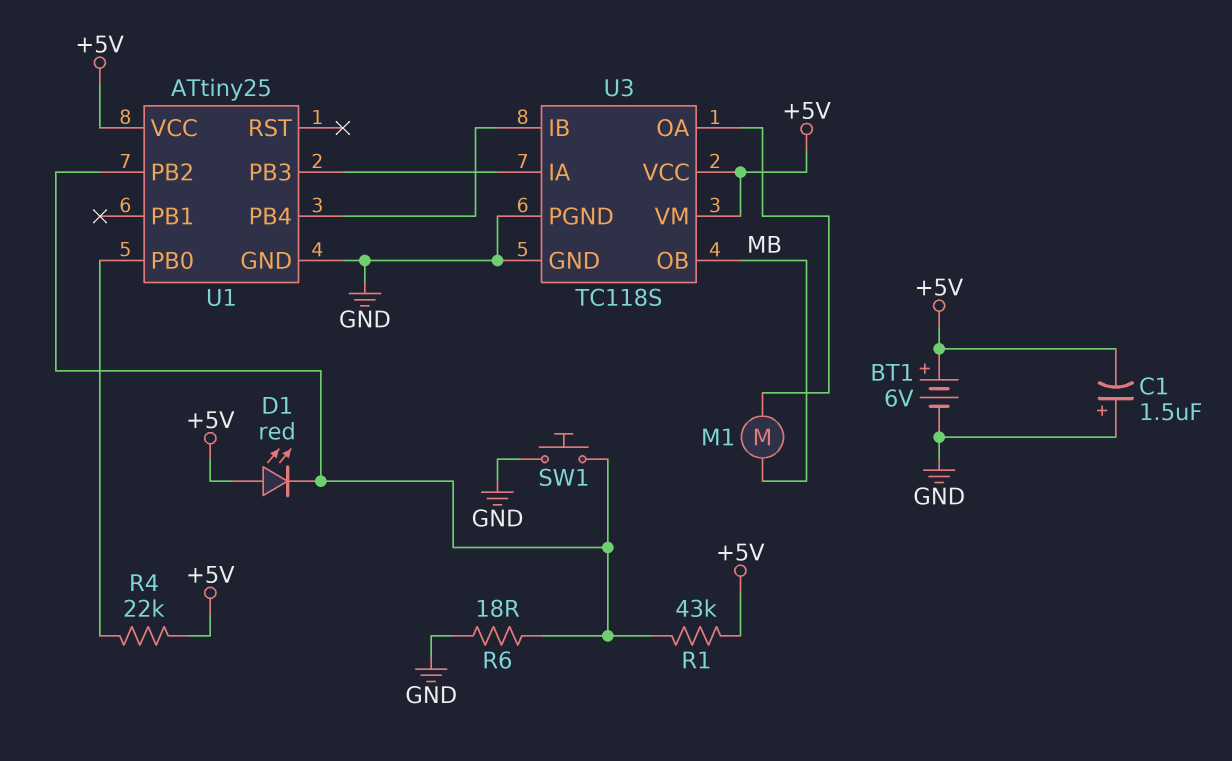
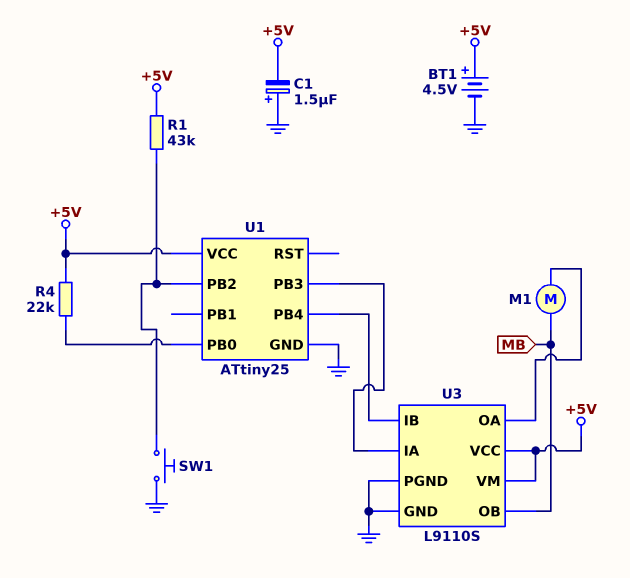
BT1: 6V (plus +5V, minus GND) -> 4.5V (plus +5V, minus GND)
D1: LED red (A +5V, K U1/PB2) -> none
R6: 18 (GND, U1/PB2) -> none
U3: TC118S -> L9110S

